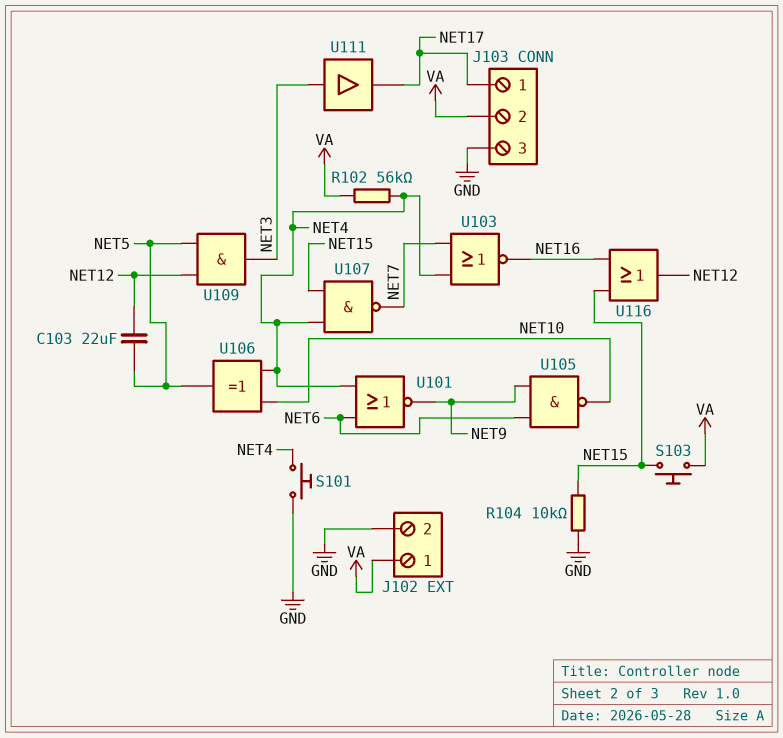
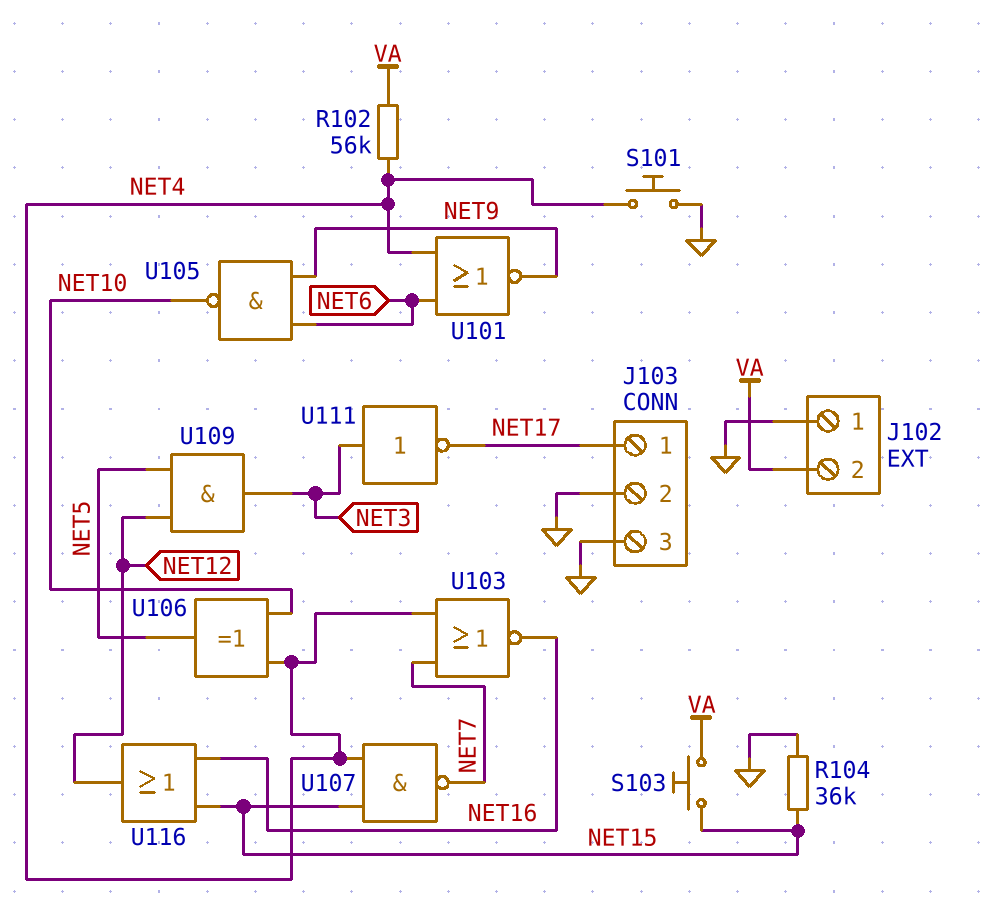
C103: 22uF (NET5, NET12) -> none
J102 pin 1: VA -> GND
J102 pin 2: GND -> VA
J103 pin 2: VA -> GND
R104: 10k (GND, NET15) -> 36k (GND, NET15)
U111: buffer (in NET3, out NET17) -> NOT (in NET3, out NET17)

